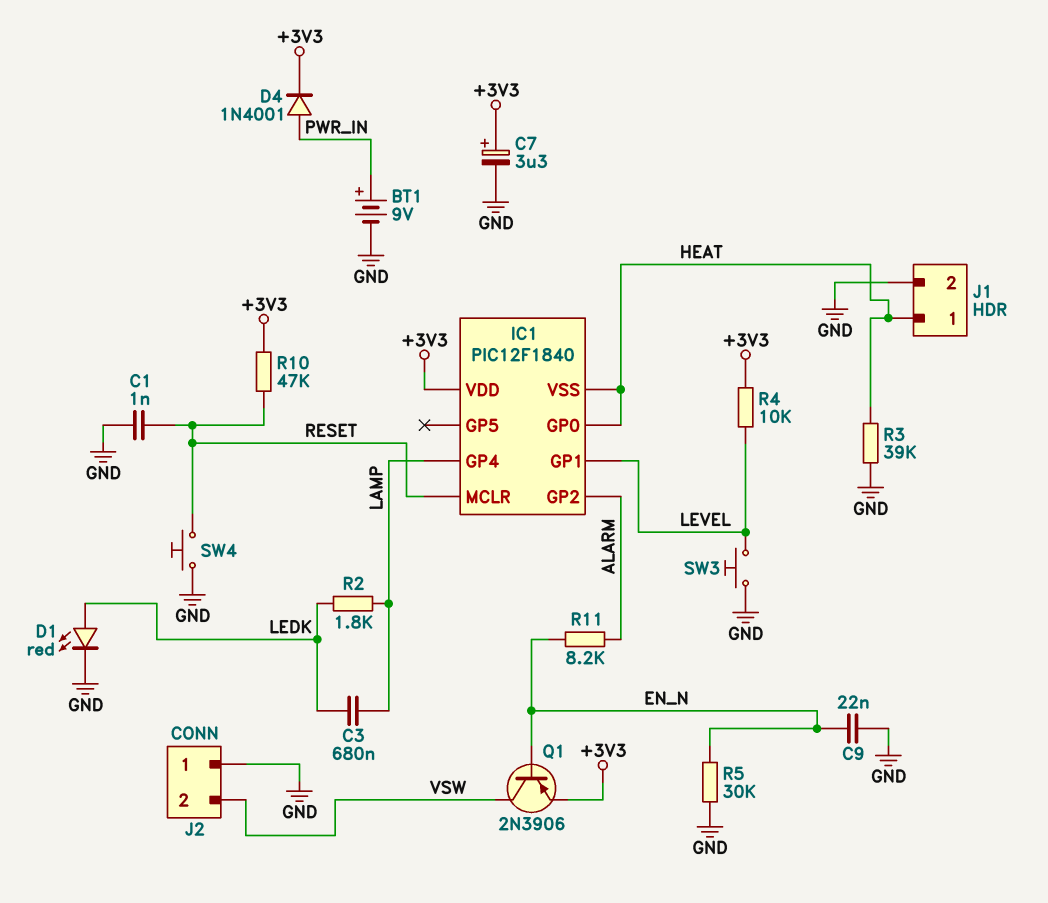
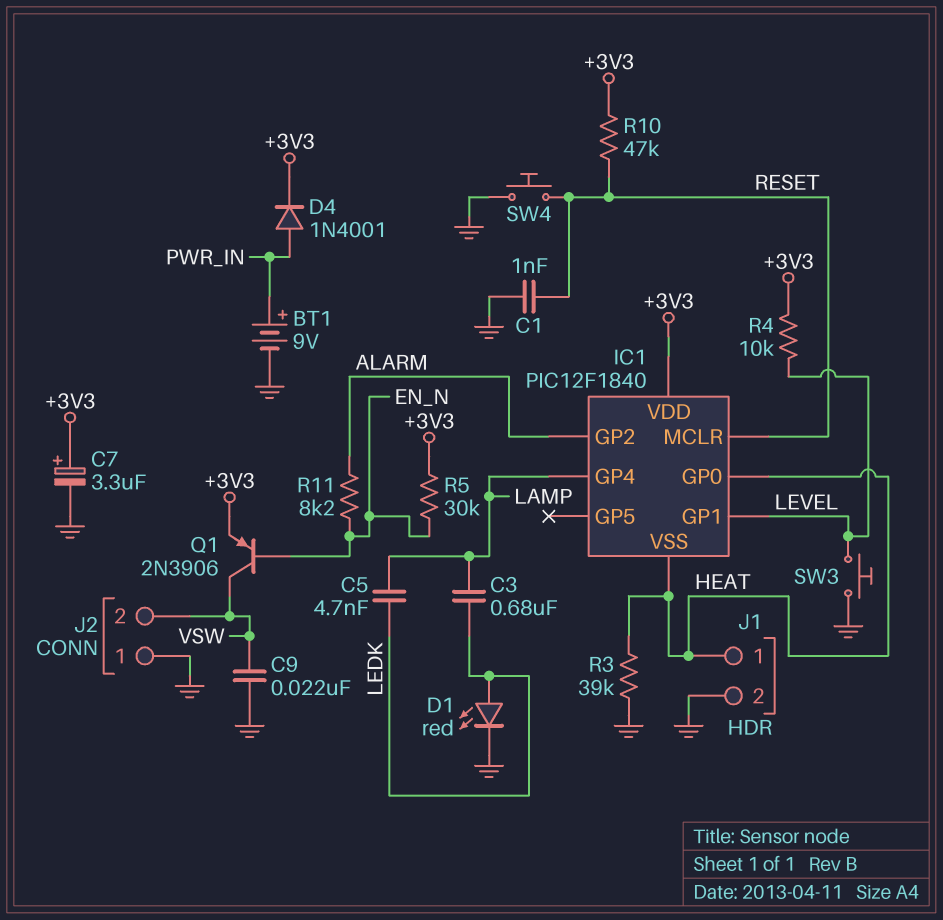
C5: none -> 4.7nF (LAMP, LEDK)
C9: 22nF (EN_N, GND) -> 22nF (GND, VSW)
R2: 1.8k (LAMP, LEDK) -> none
R5: 30k (EN_N, GND) -> 30k (+3V3, EN_N)

